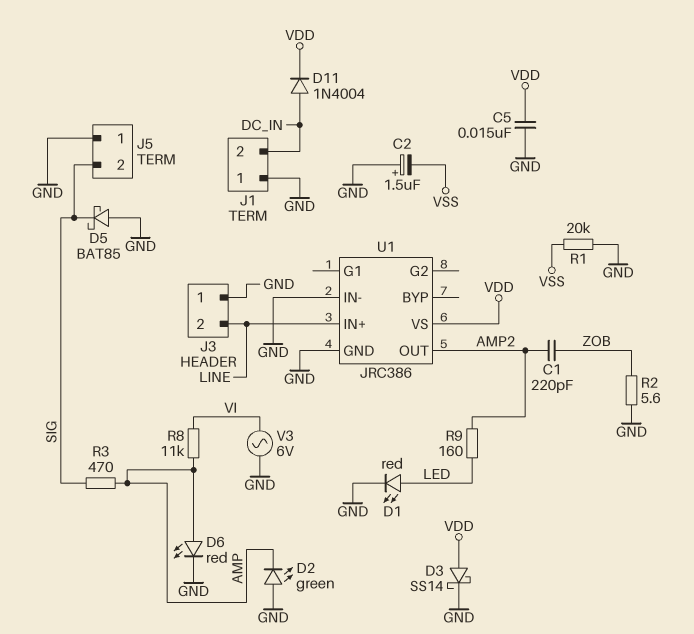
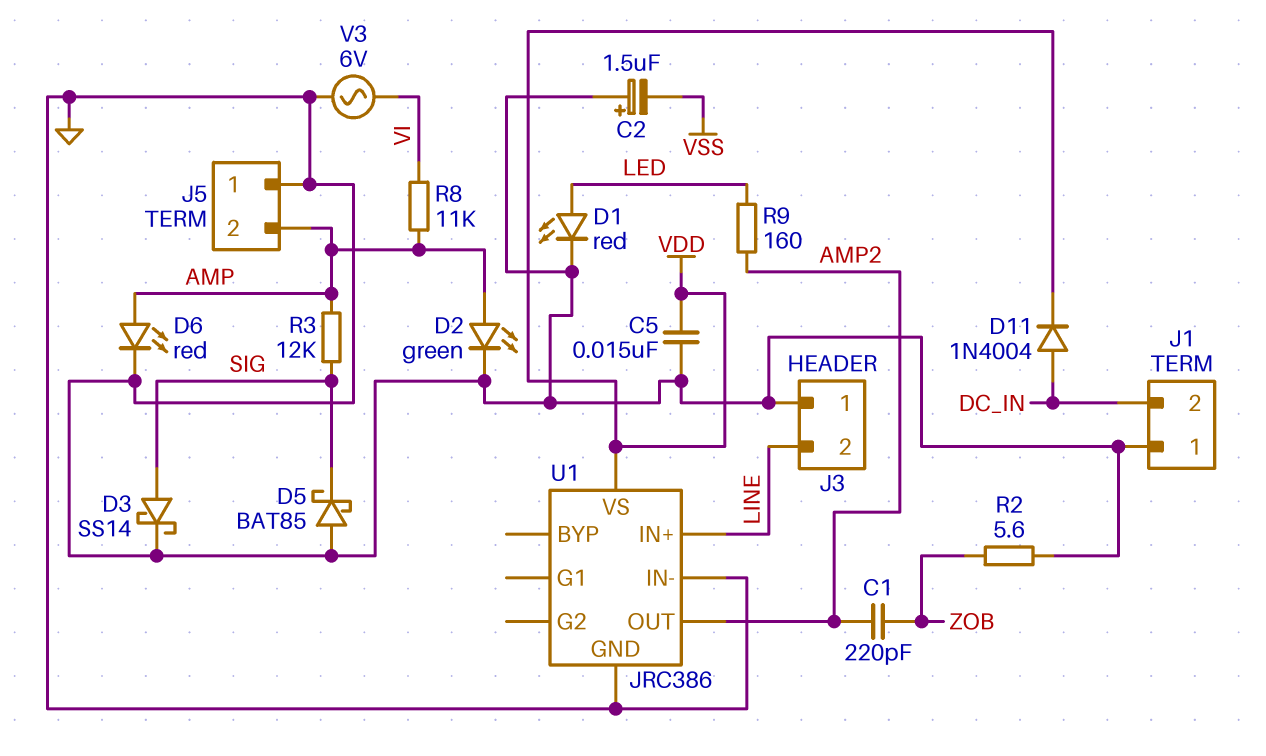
D2: LED green (A GND, K AMP) -> LED green (A AMP, K GND)
D3: schottky SS14 (A VDD, K GND) -> schottky SS14 (A SIG, K GND)
J5 pin 2: SIG -> AMP
R1: 20k (GND, VSS) -> none
R3: 470 (AMP, SIG) -> 12k (AMP, SIG)

